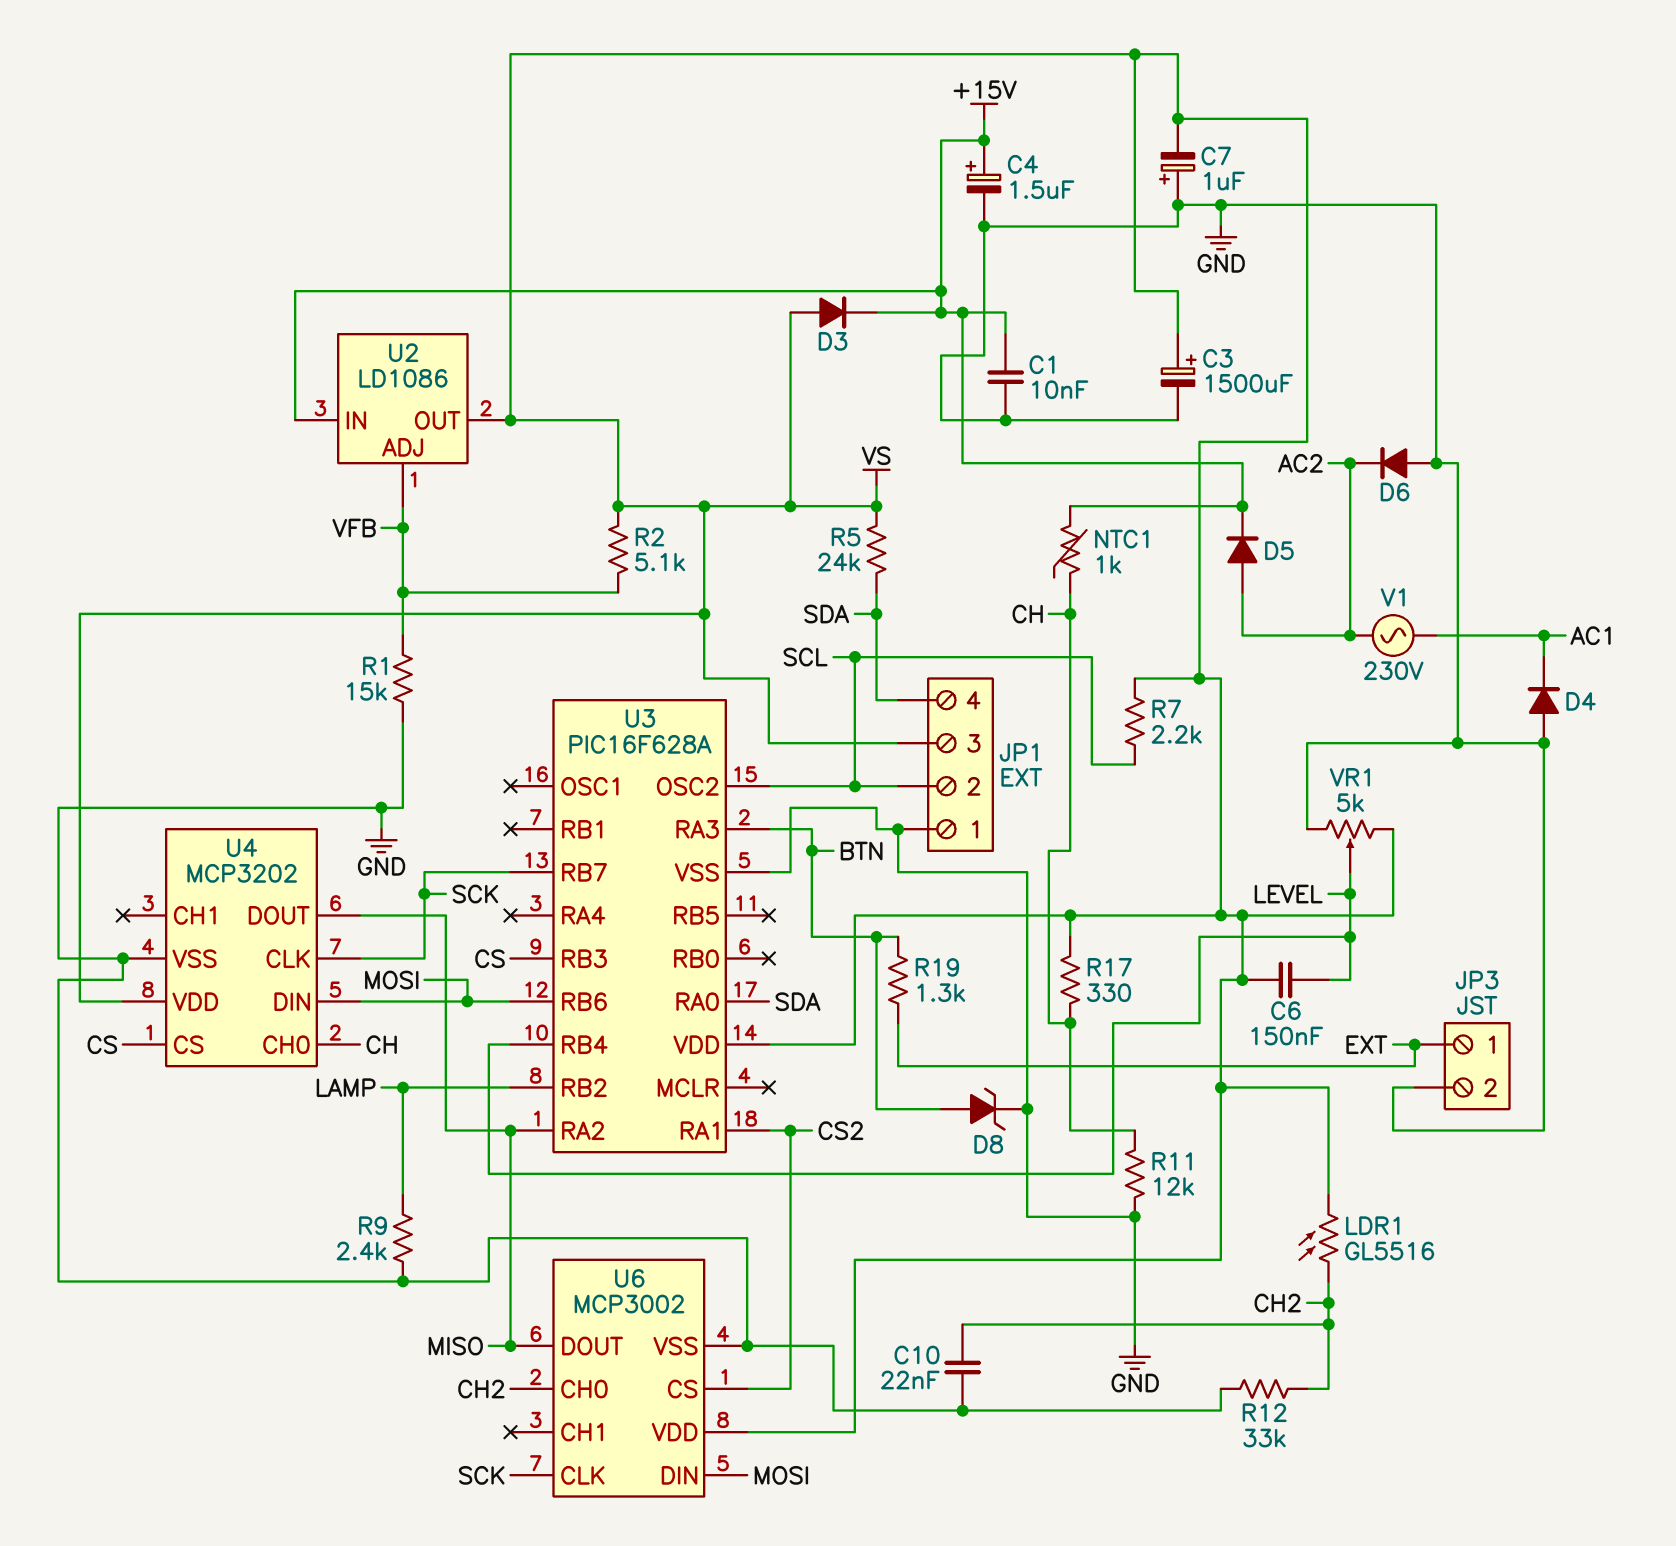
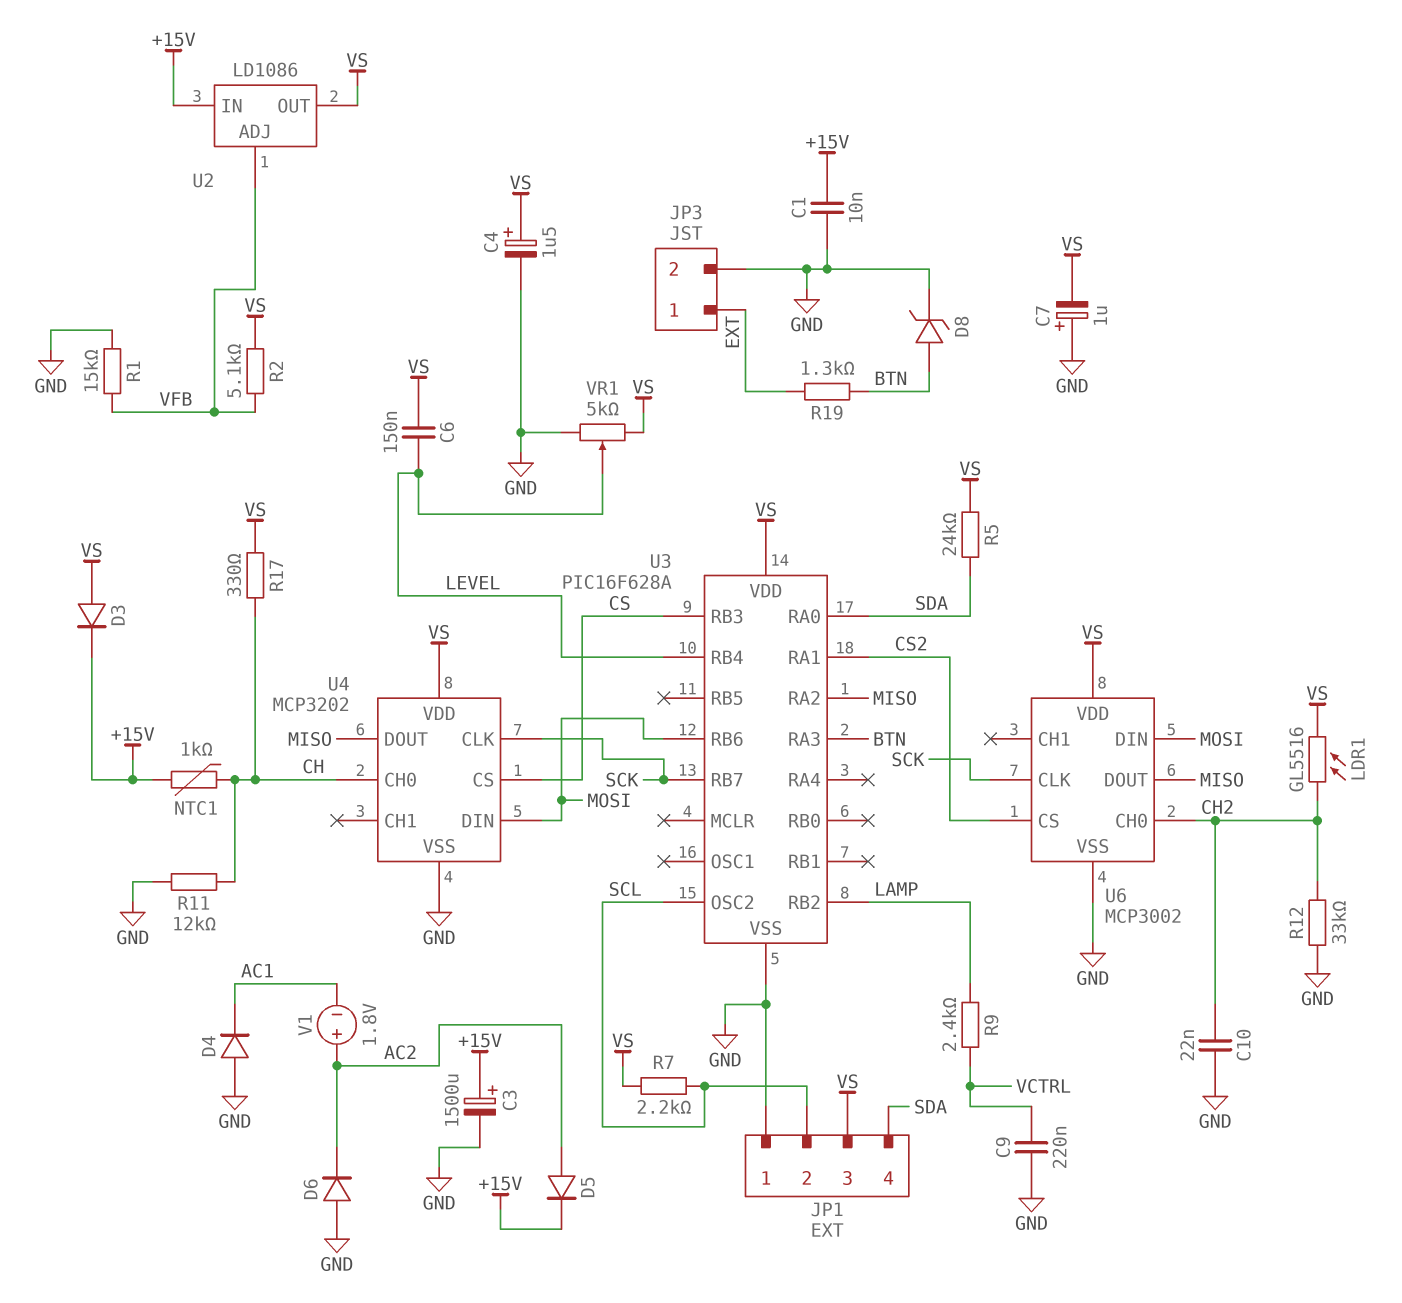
C3: 1500uF (plus VS, minus GND) -> 1500uF (plus +15V, minus GND)
C4: 1.5uF (plus +15V, minus GND) -> 1.5uF (plus VS, minus GND)
C9: none -> 220nF (GND, VCTRL)
R9: 2.4k (GND, LAMP) -> 2.4k (LAMP, VCTRL)
V1: AC 230V (AC1, AC2) -> 1.8V (plus AC2, minus AC1)

